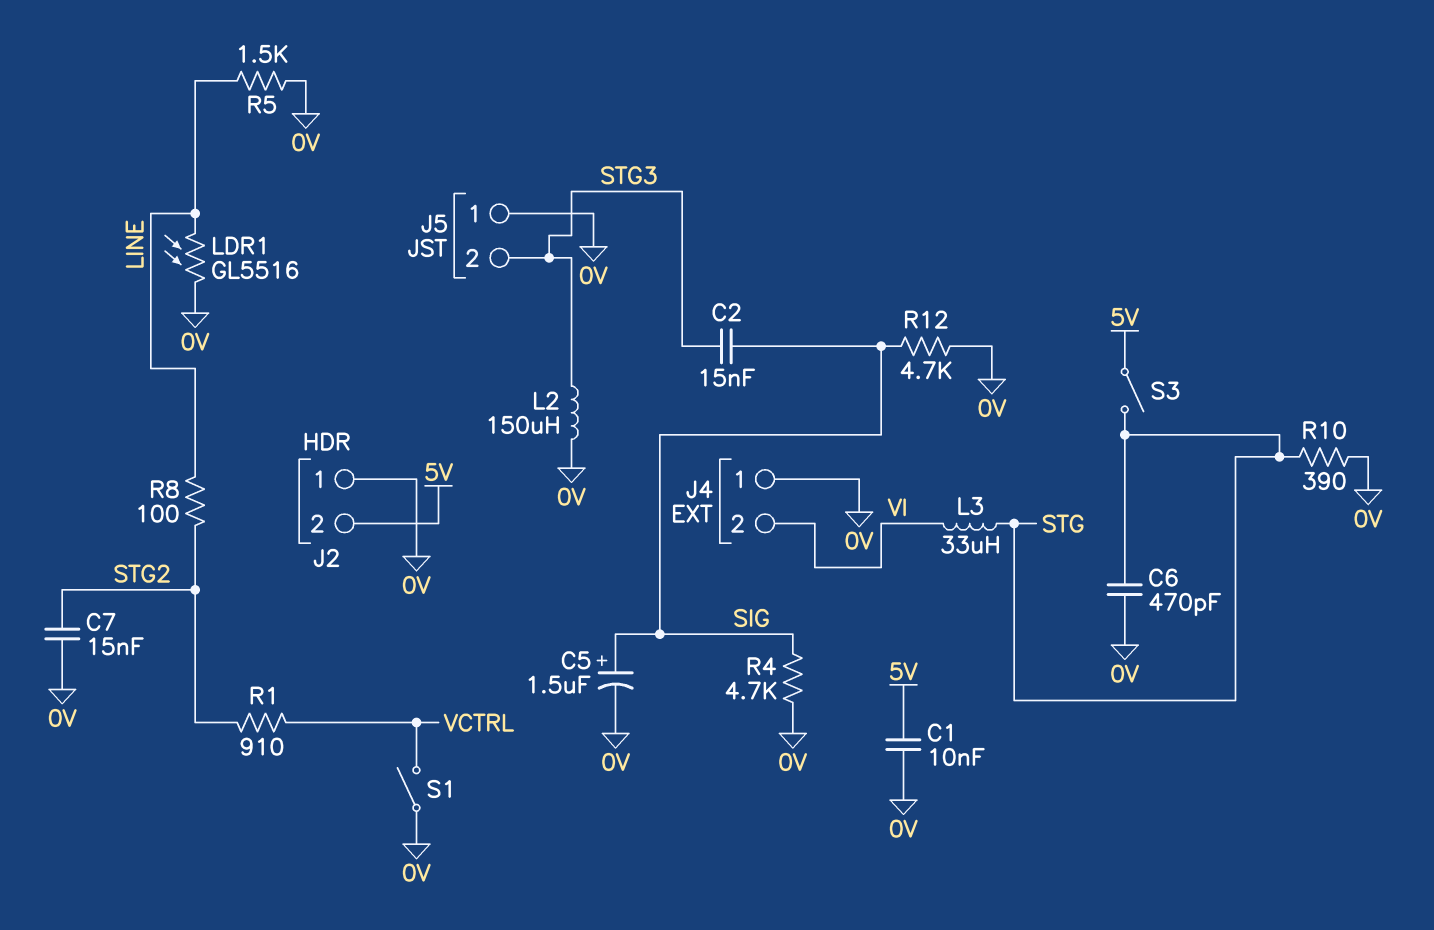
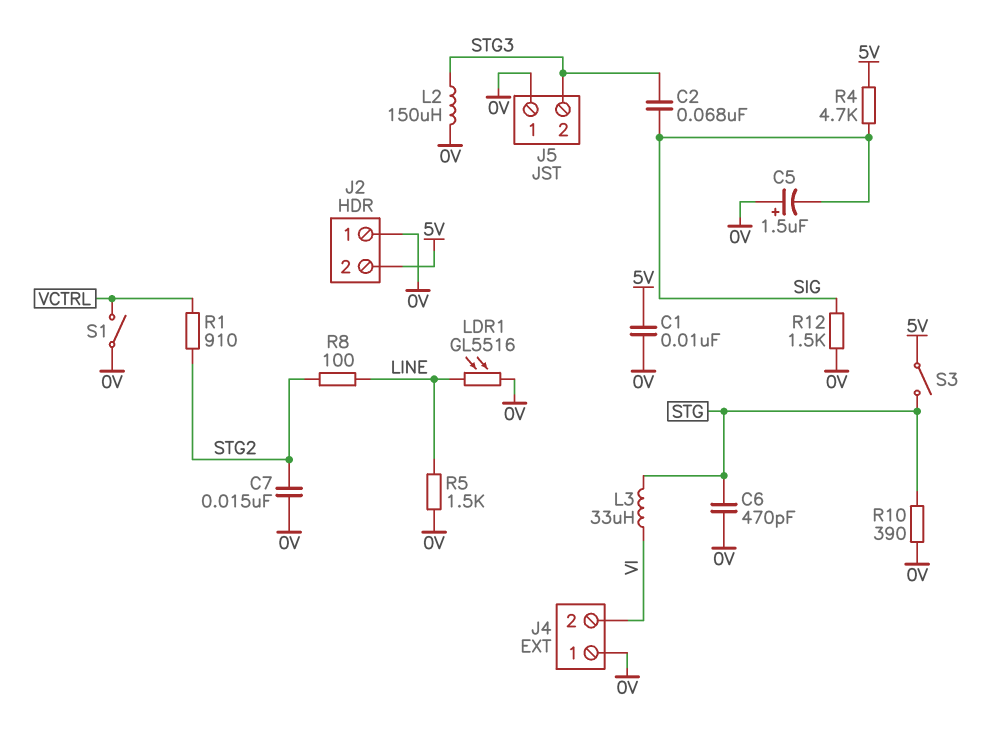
C2: 15nF (SIG, STG3) -> 68nF (SIG, STG3)
C5: 1.5uF (plus SIG, minus 0V) -> 1.5uF (plus 0V, minus SIG)
R4: 4.7k (0V, SIG) -> 4.7k (5V, SIG)
R12: 4.7k (0V, SIG) -> 1.5k (0V, SIG)

